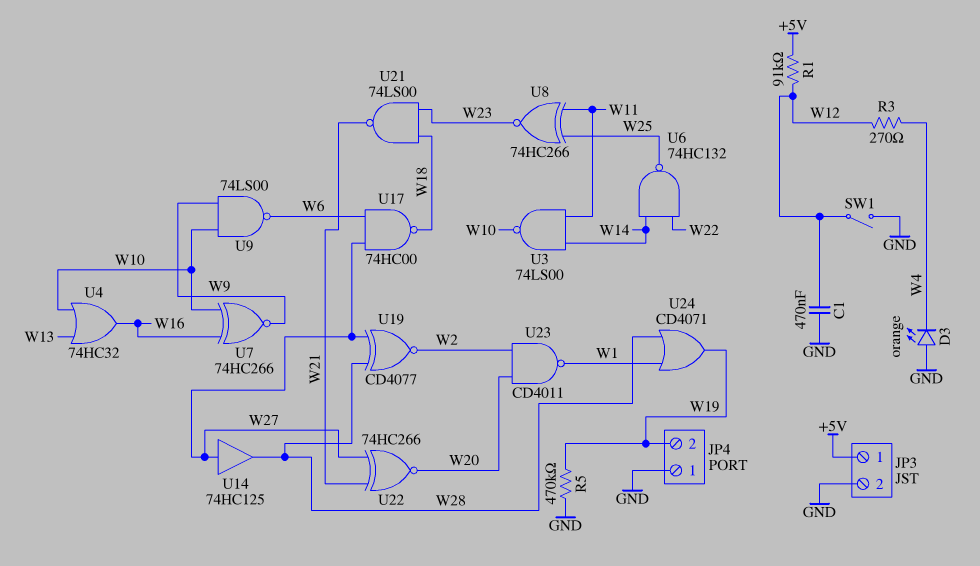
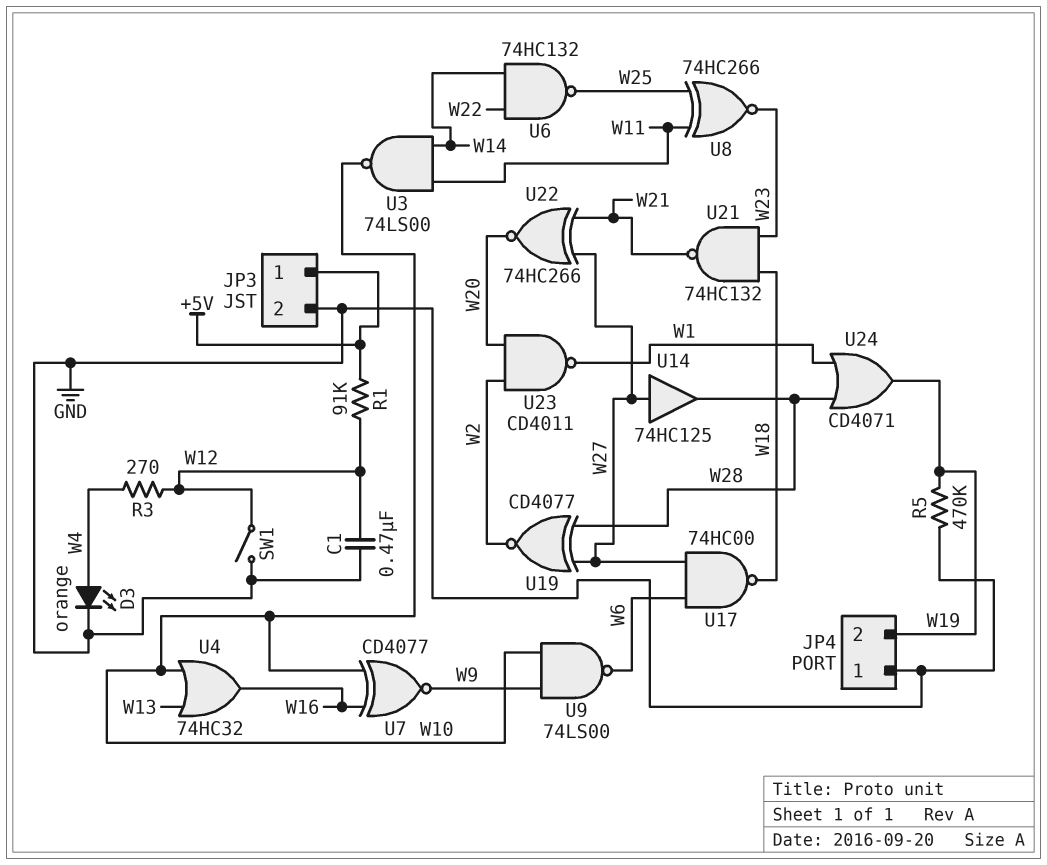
D3: LED orange (A GND, K W4) -> LED orange (A W4, K GND)
U7: XNOR 74HC266 (in W10, in W16, out W9) -> XNOR CD4077 (in W10, in W16, out W9)
U21: NAND 74LS00 (in W18, in W23, out W21) -> NAND 74HC132 (in W18, in W23, out W21)

